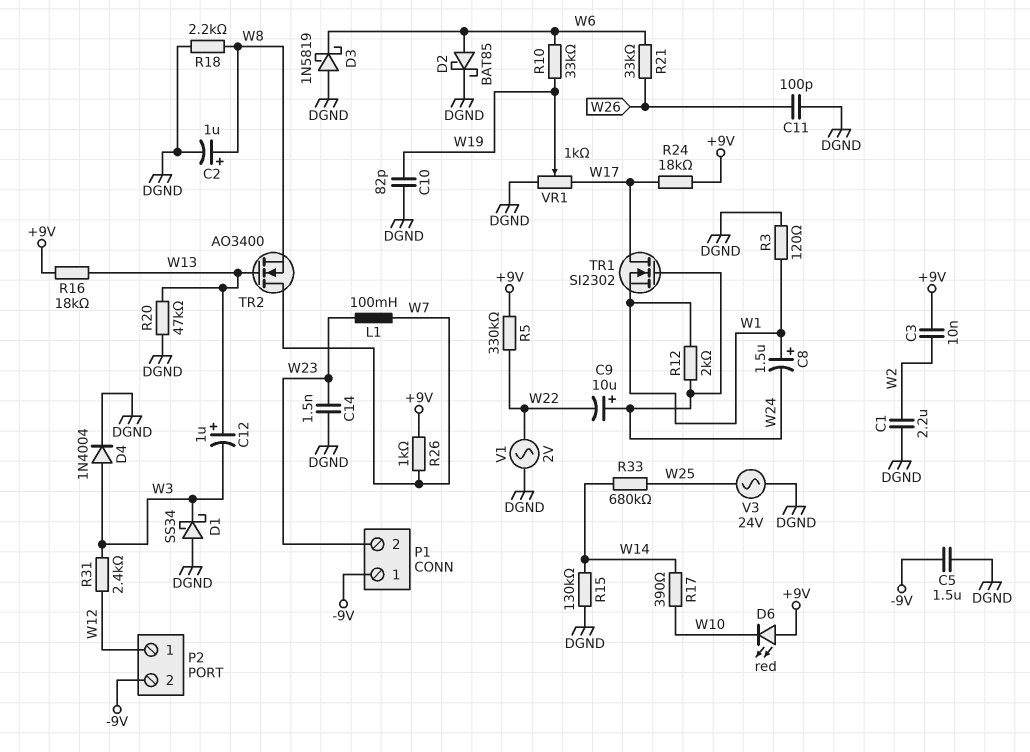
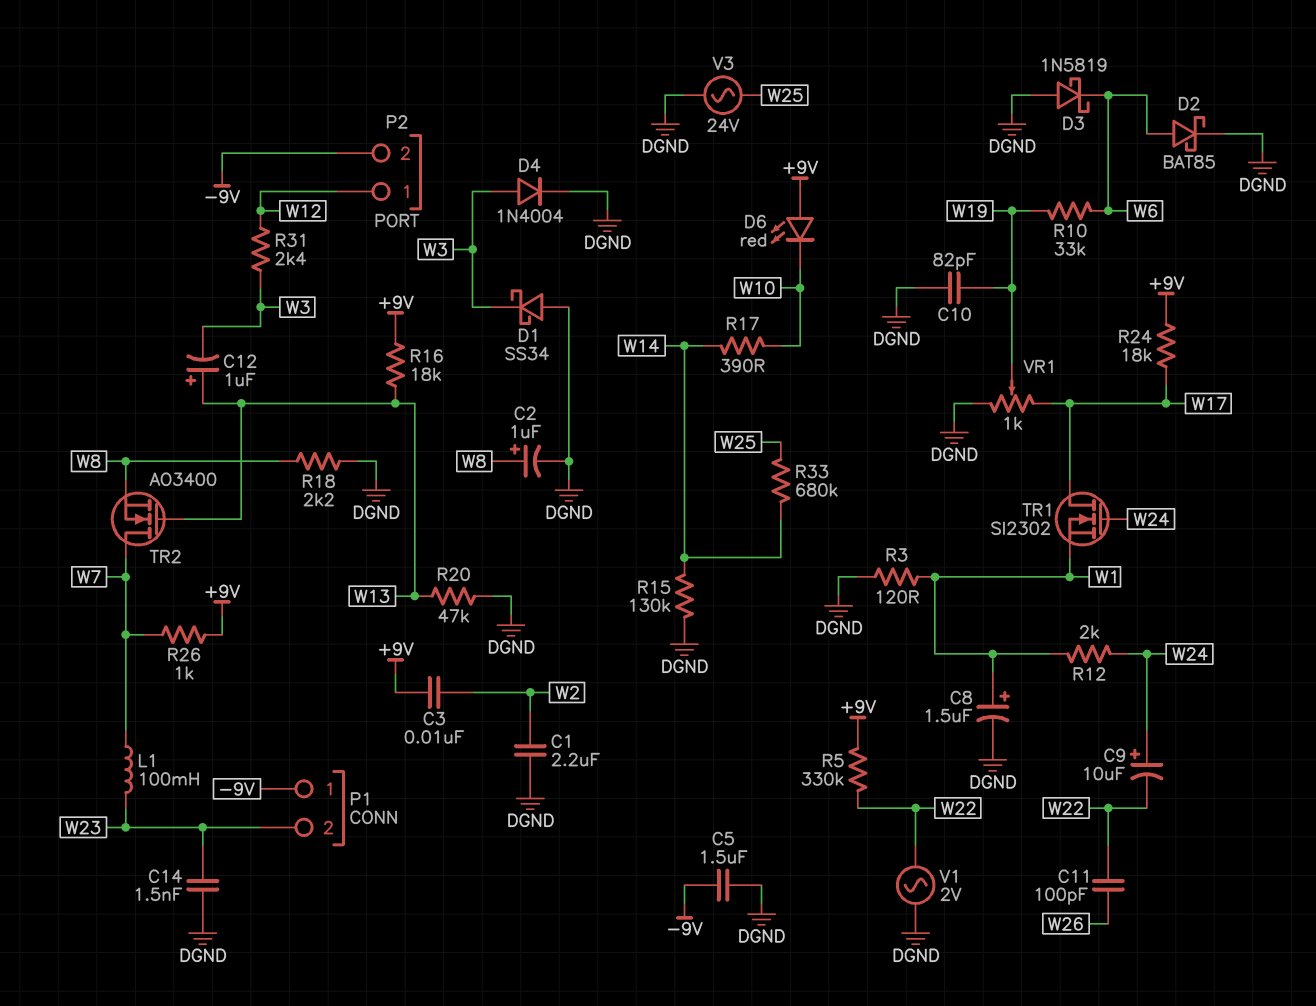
C8: 1.5uF (plus W1, minus W24) -> 1.5uF (plus W1, minus DGND)
C11: 100pF (DGND, W26) -> 100pF (W22, W26)
R21: 33k (W6, W26) -> none

